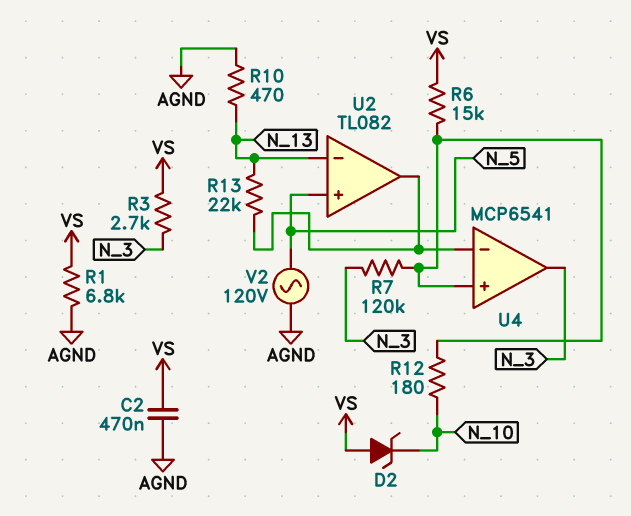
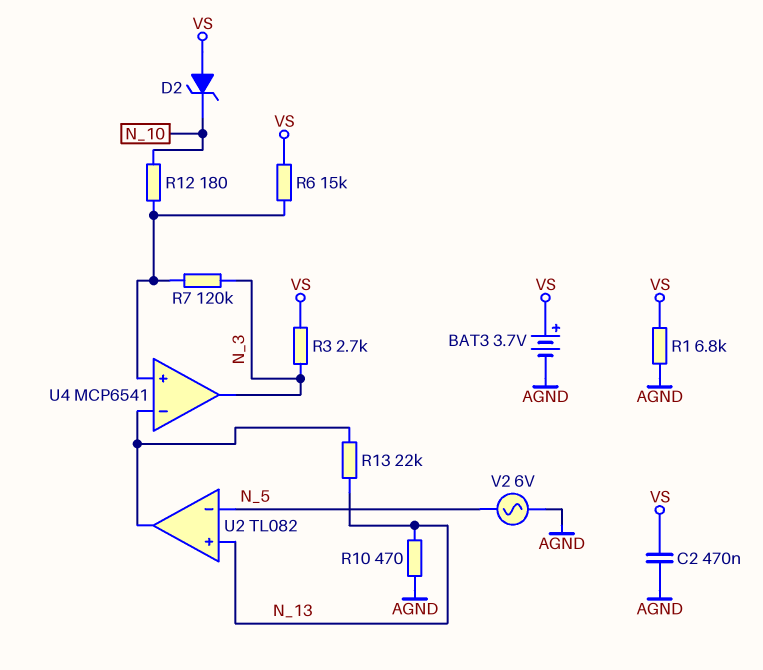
BAT3: none -> 3.7V (plus VS, minus AGND)
U2 pin in+: N_5 -> N_13
U2 pin in-: N_13 -> N_5
V2: AC 120V (AGND, N_5) -> AC 6V (AGND, N_5)

